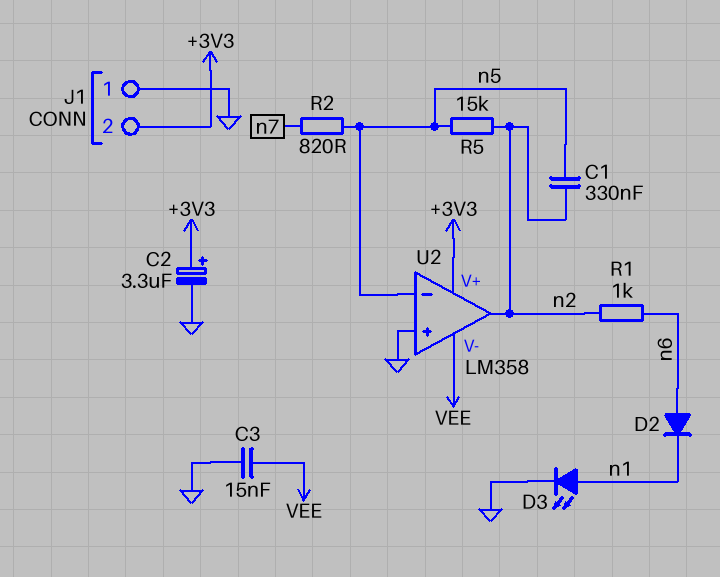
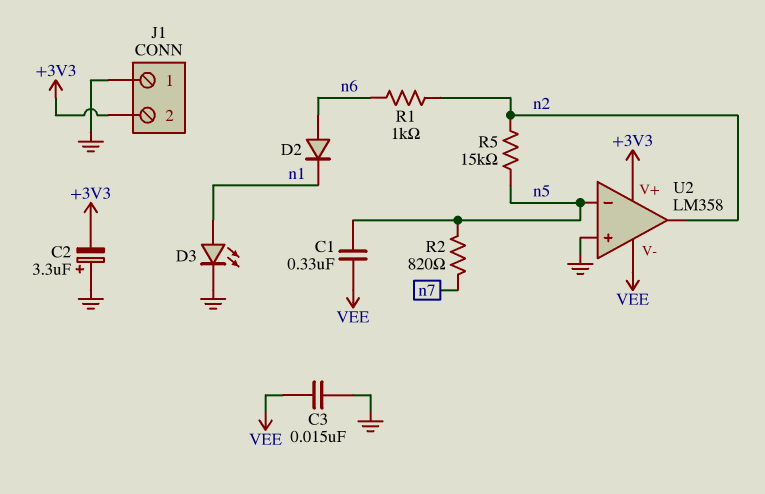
C1: 330nF (n2, n5) -> 330nF (VEE, n5)
C2: 3.3uF (plus +3V3, minus GND) -> 3.3uF (plus GND, minus +3V3)

